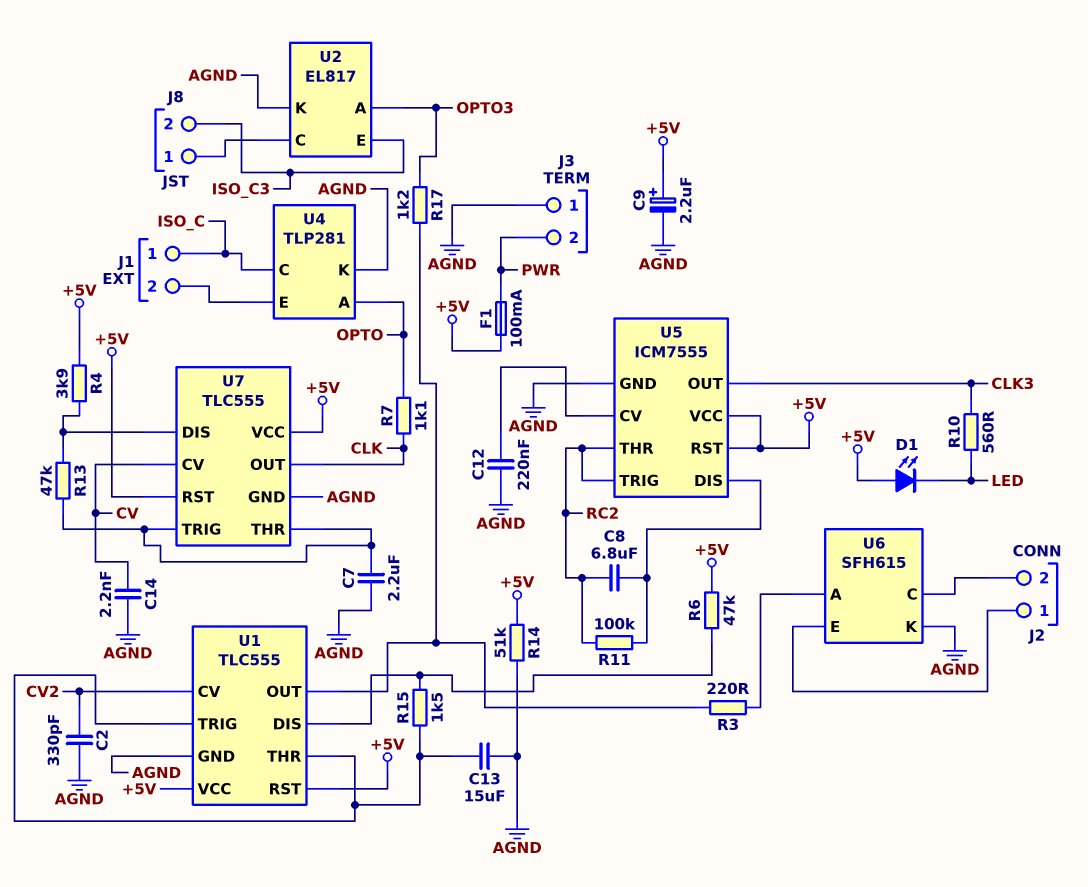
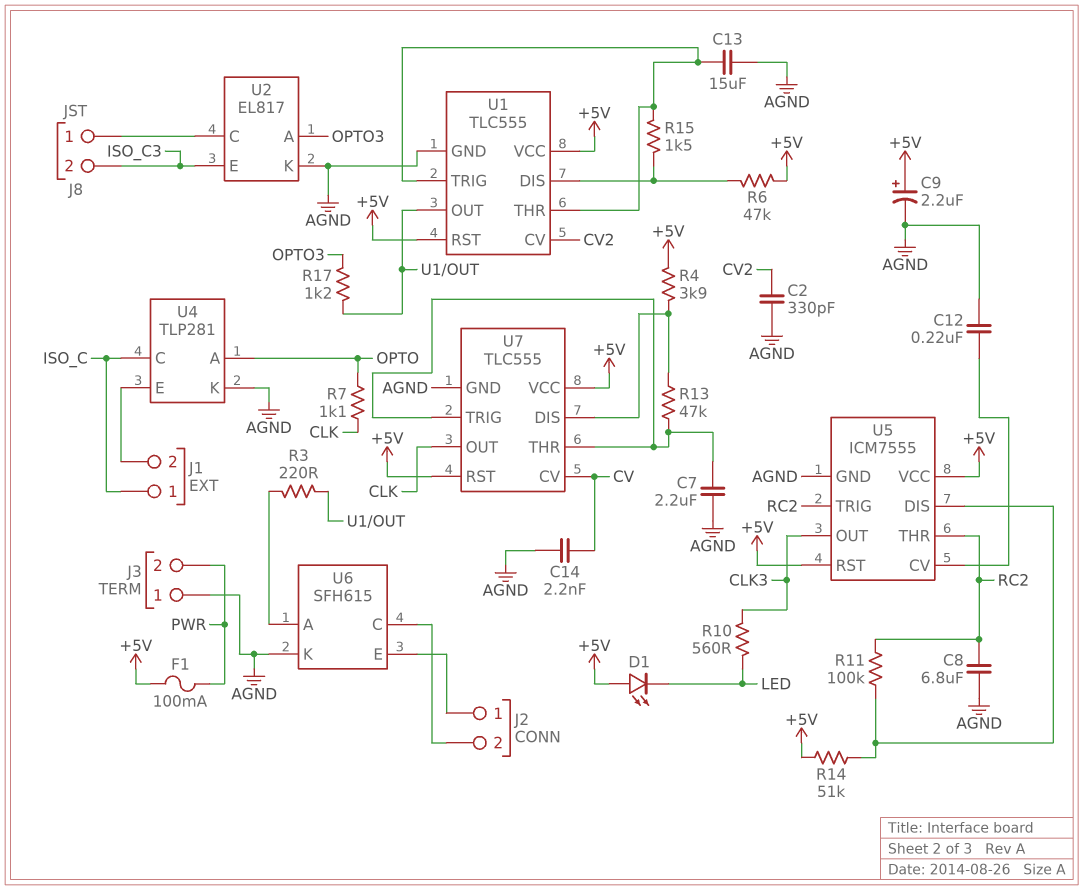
C8: 6.8uF (RC2, U5/DIS) -> 6.8uF (AGND, RC2)
R14: 51k (+5V, AGND) -> 51k (+5V, U5/DIS)

